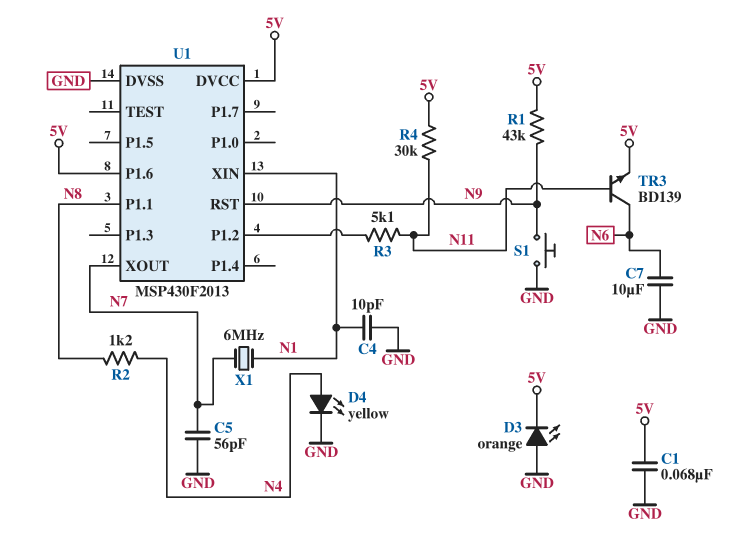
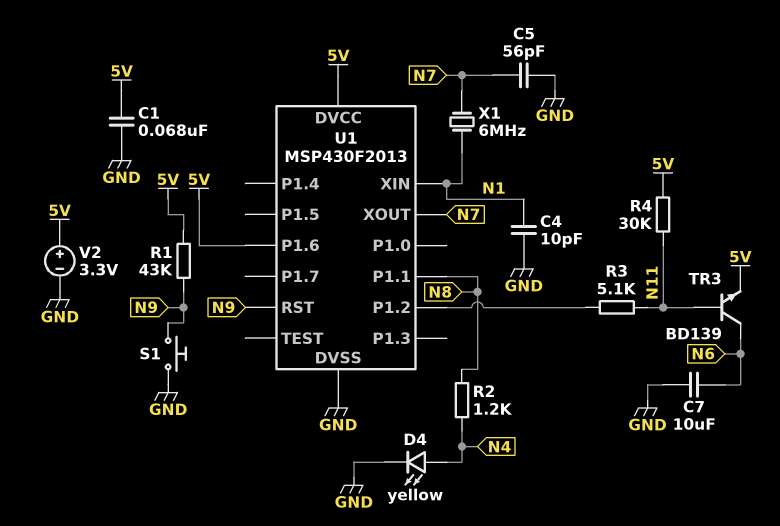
D3: LED orange (A GND, K 5V) -> none
V2: none -> 3.3V (plus 5V, minus GND)

